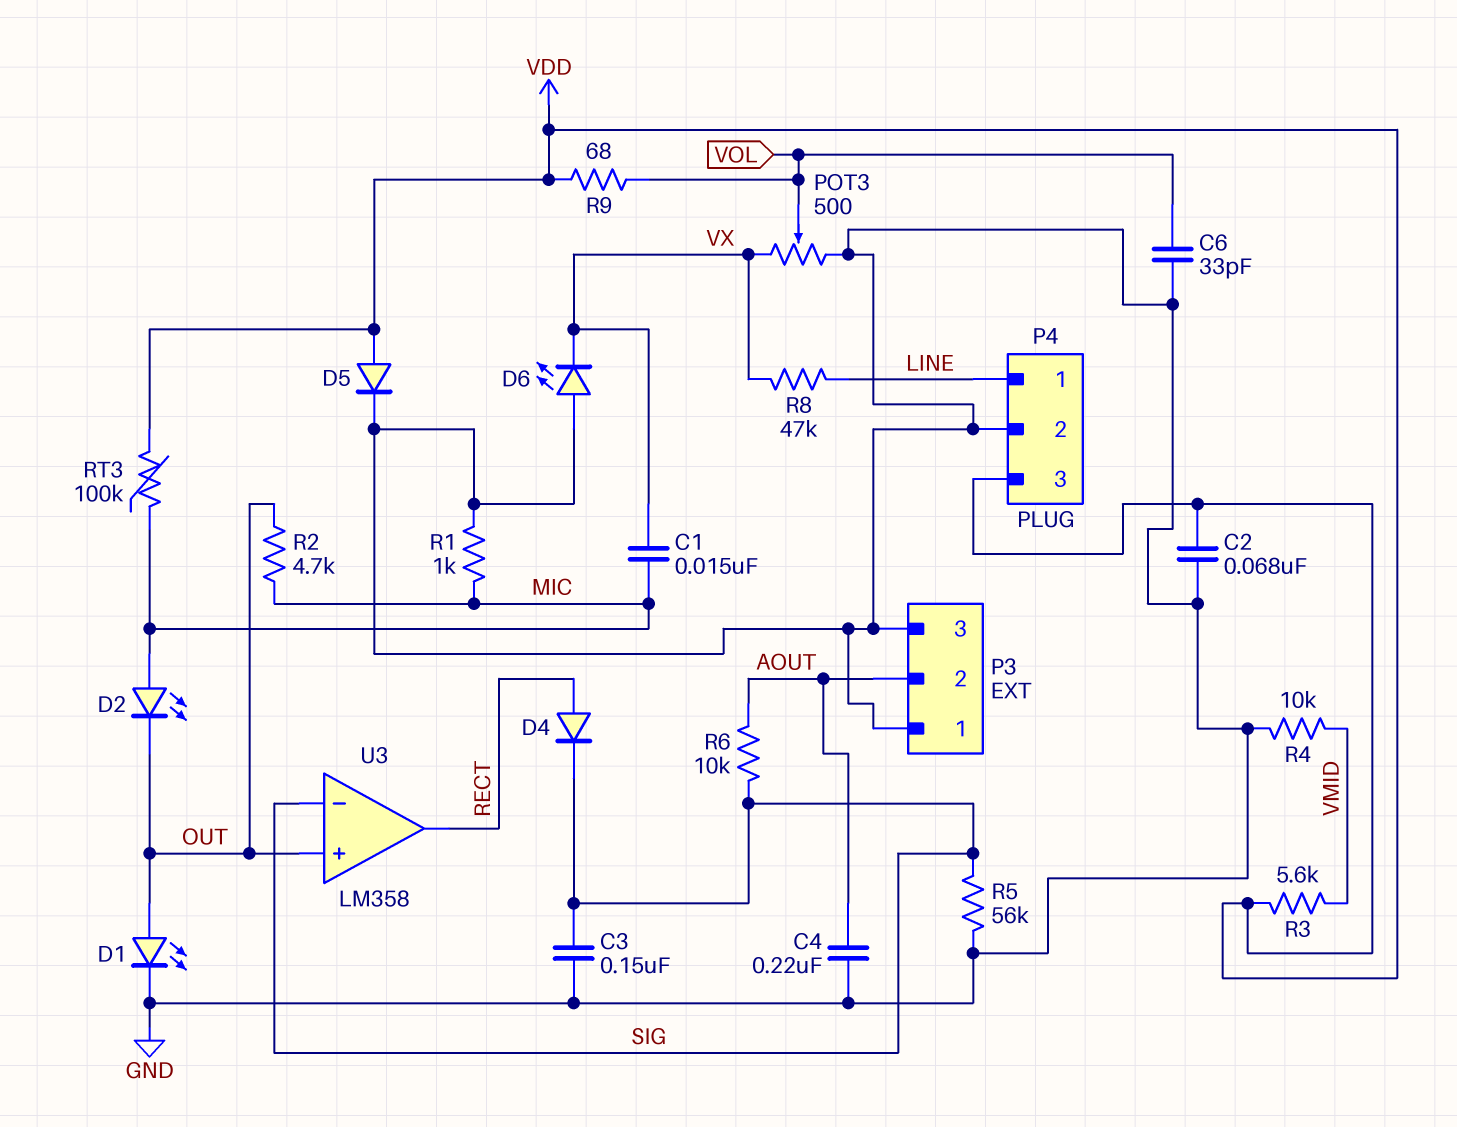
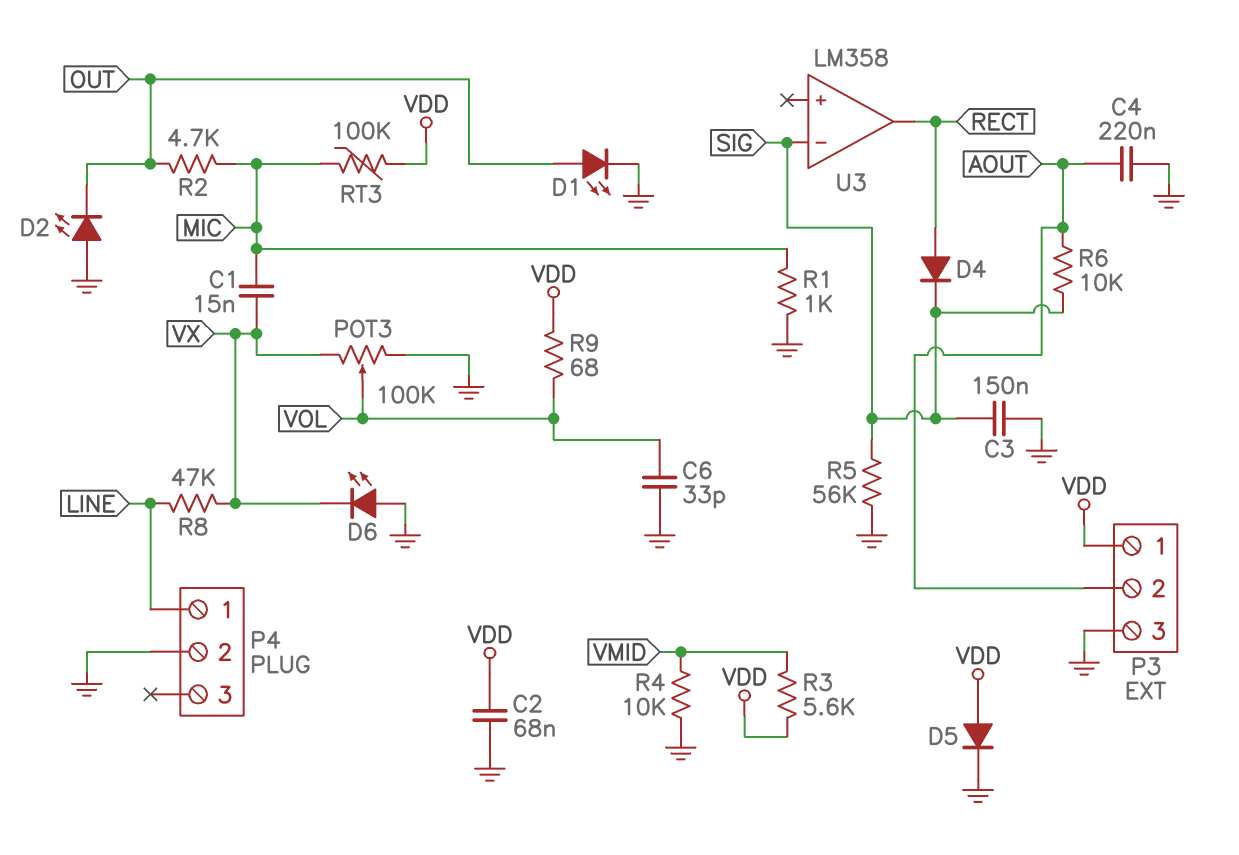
D2: LED (A MIC, K OUT) -> LED (A GND, K OUT)
P3 pin 1: GND -> VDD
P4 pin 3: VDD -> none
POT3: 500 (GND, VX, wiper VOL) -> 100k (GND, VX, wiper VOL)
U3 pin in+: OUT -> none

